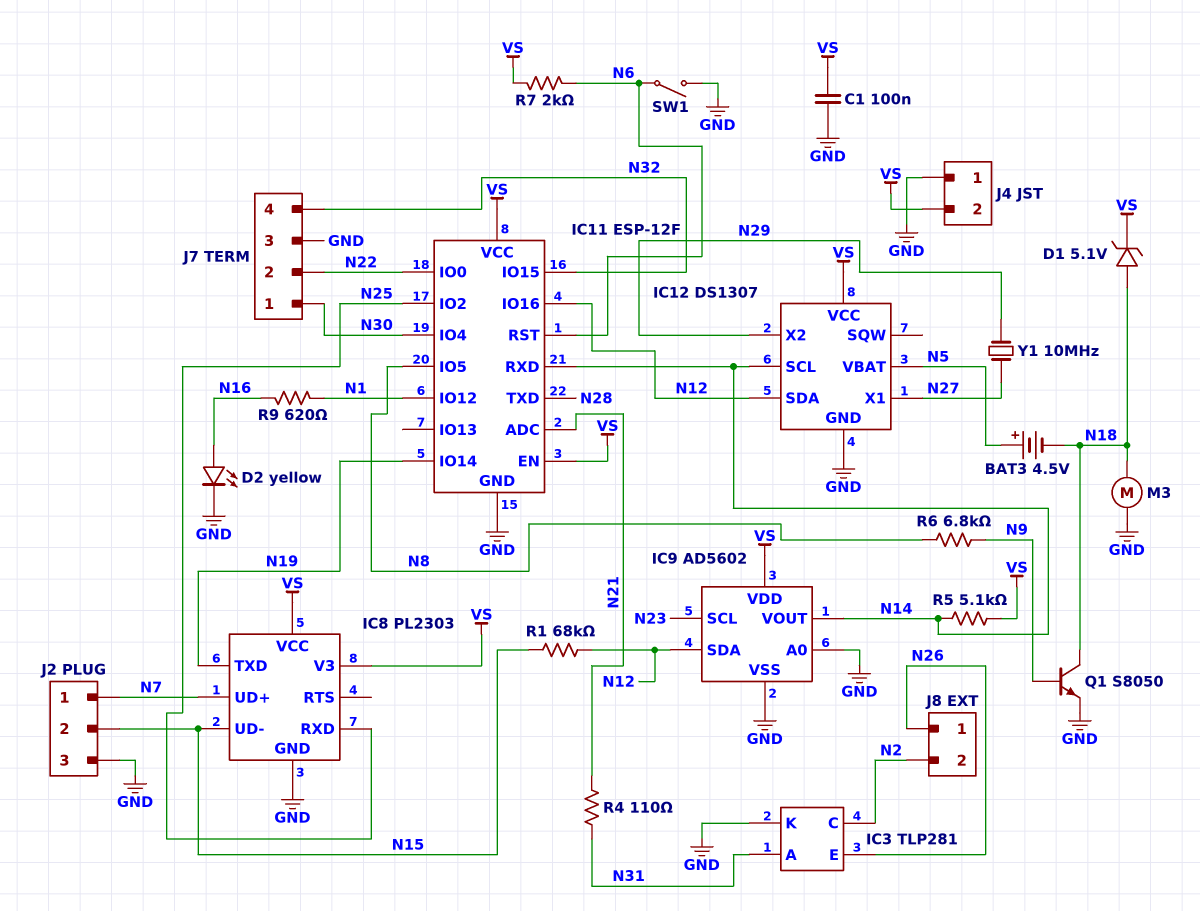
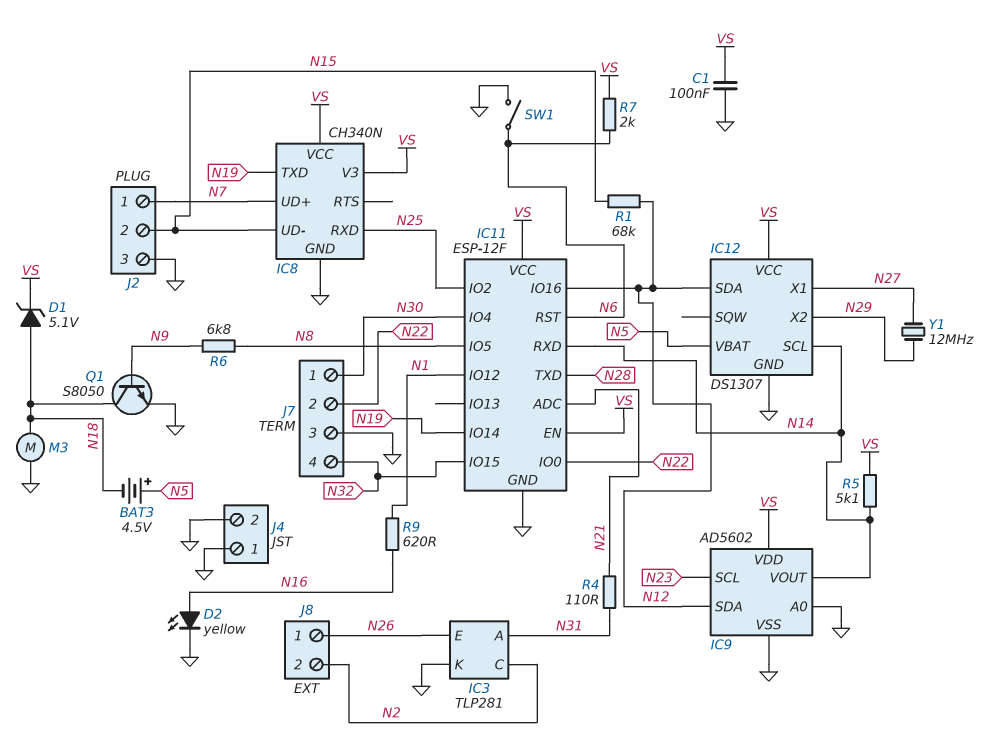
IC8: PL2303 -> CH340N
J4 pin 2: VS -> GND
Y1: 10MHz (N27, N29) -> 12MHz (N27, N29)

